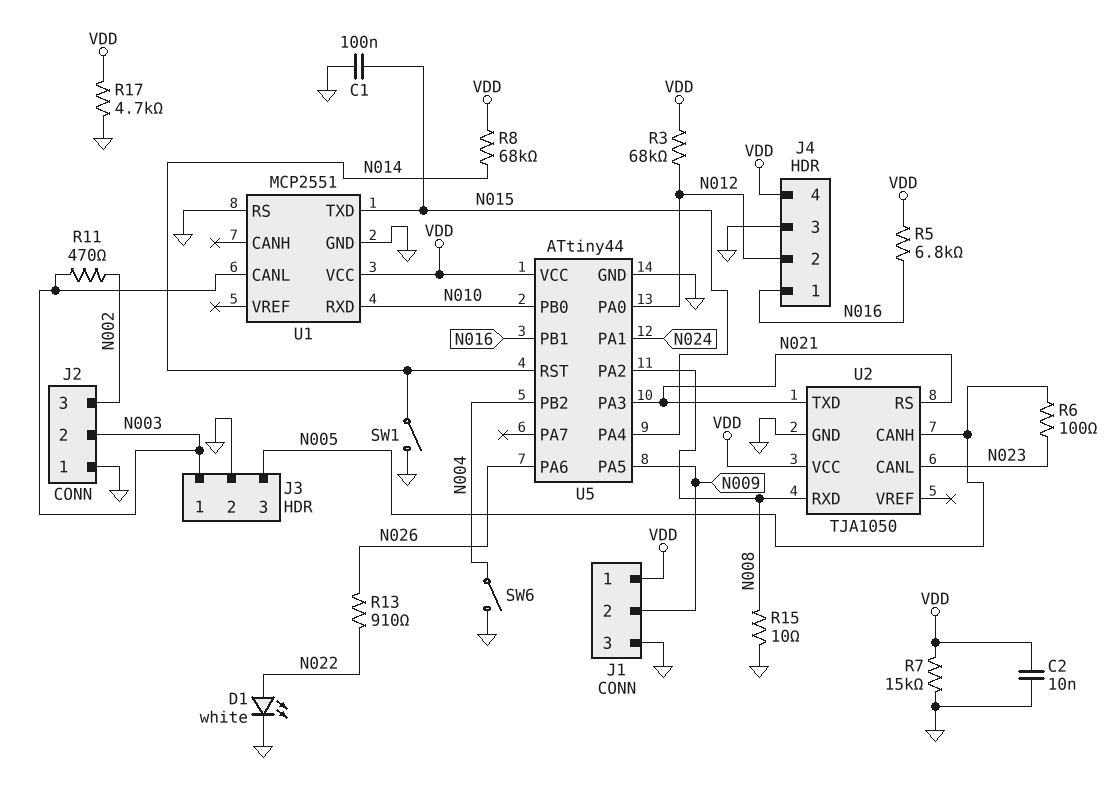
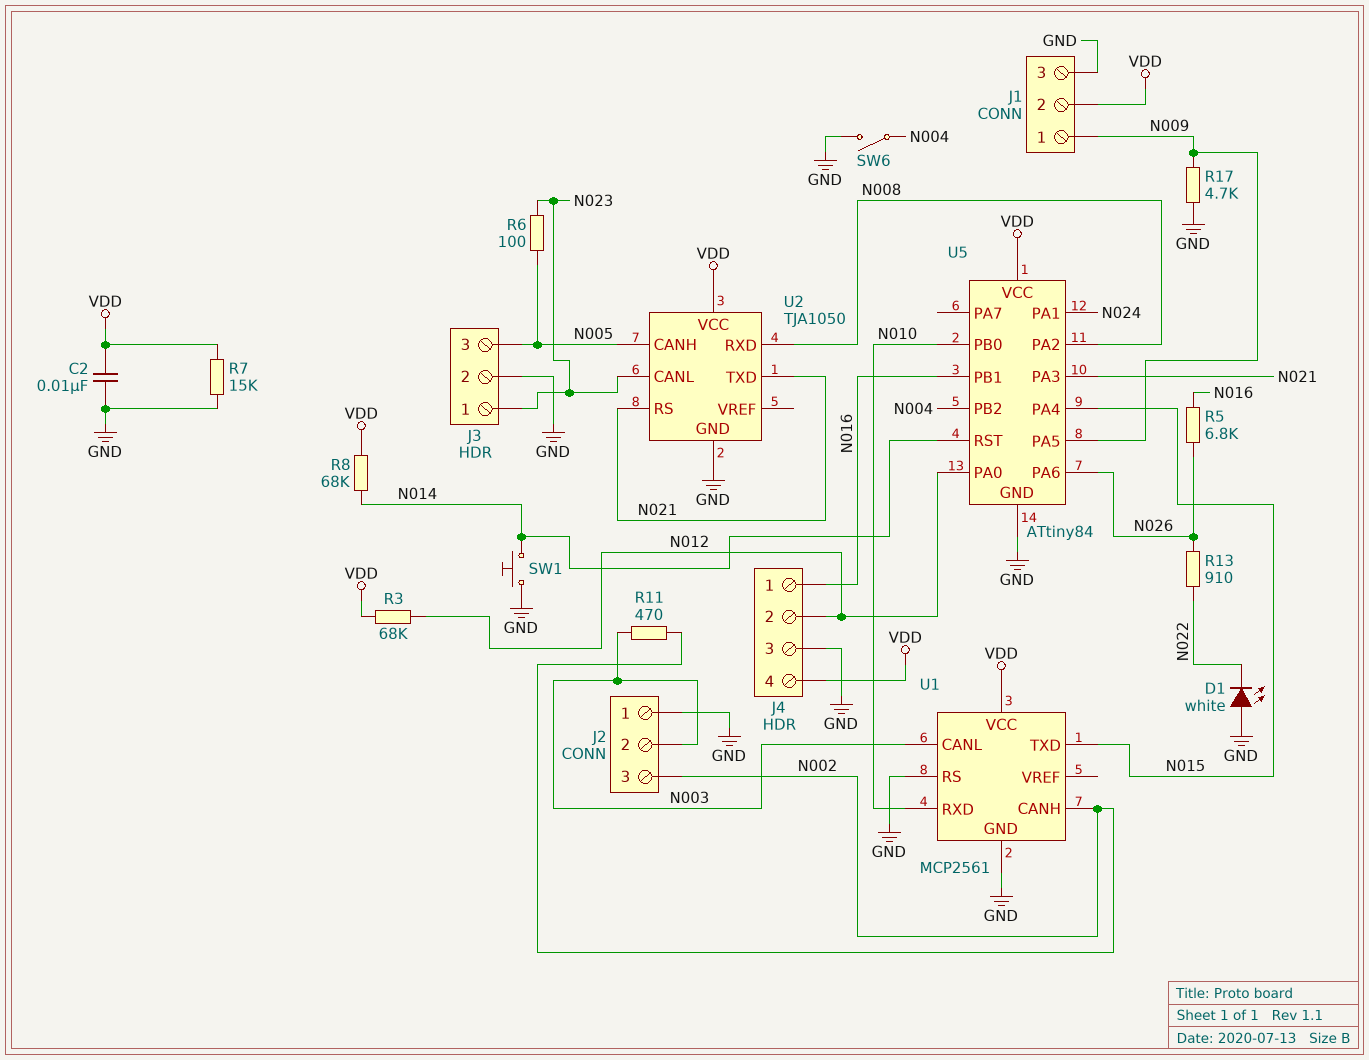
C1: 100nF (GND, N015) -> none
D1: LED white (A N022, K GND) -> LED white (A GND, K N022)
J1 pin 1: VDD -> N009
J1 pin 2: N009 -> VDD
J3 pin 1: N003 -> N023
R5: 6.8k (N016, VDD) -> 6.8k (N016, N026)
R15: 10 (GND, N008) -> none
R17: 4.7k (GND, VDD) -> 4.7k (GND, N009)
SW1: switch (GND, N014) -> button (GND, N014)
U1: MCP2551 -> MCP2561
U1 pin CANH: none -> N002
U5: ATtiny44 -> ATtiny84

